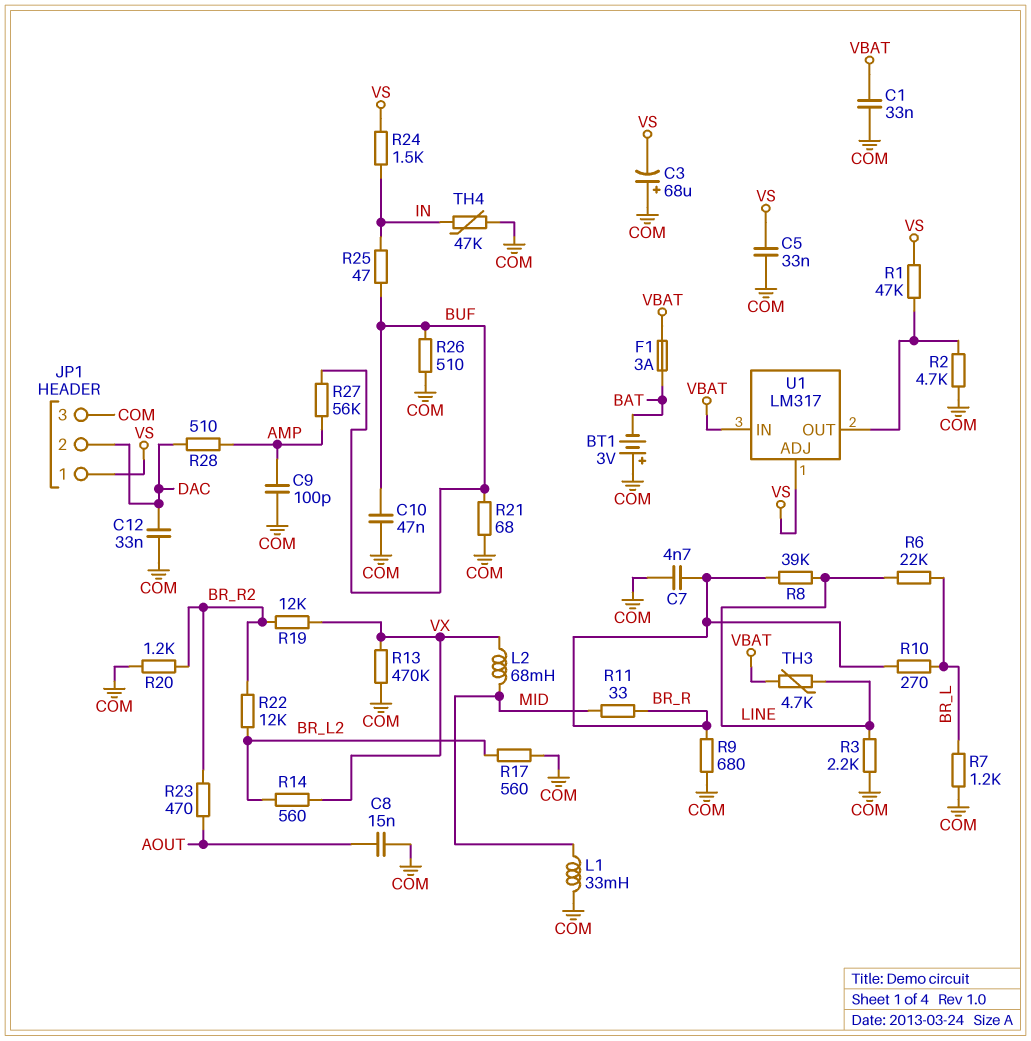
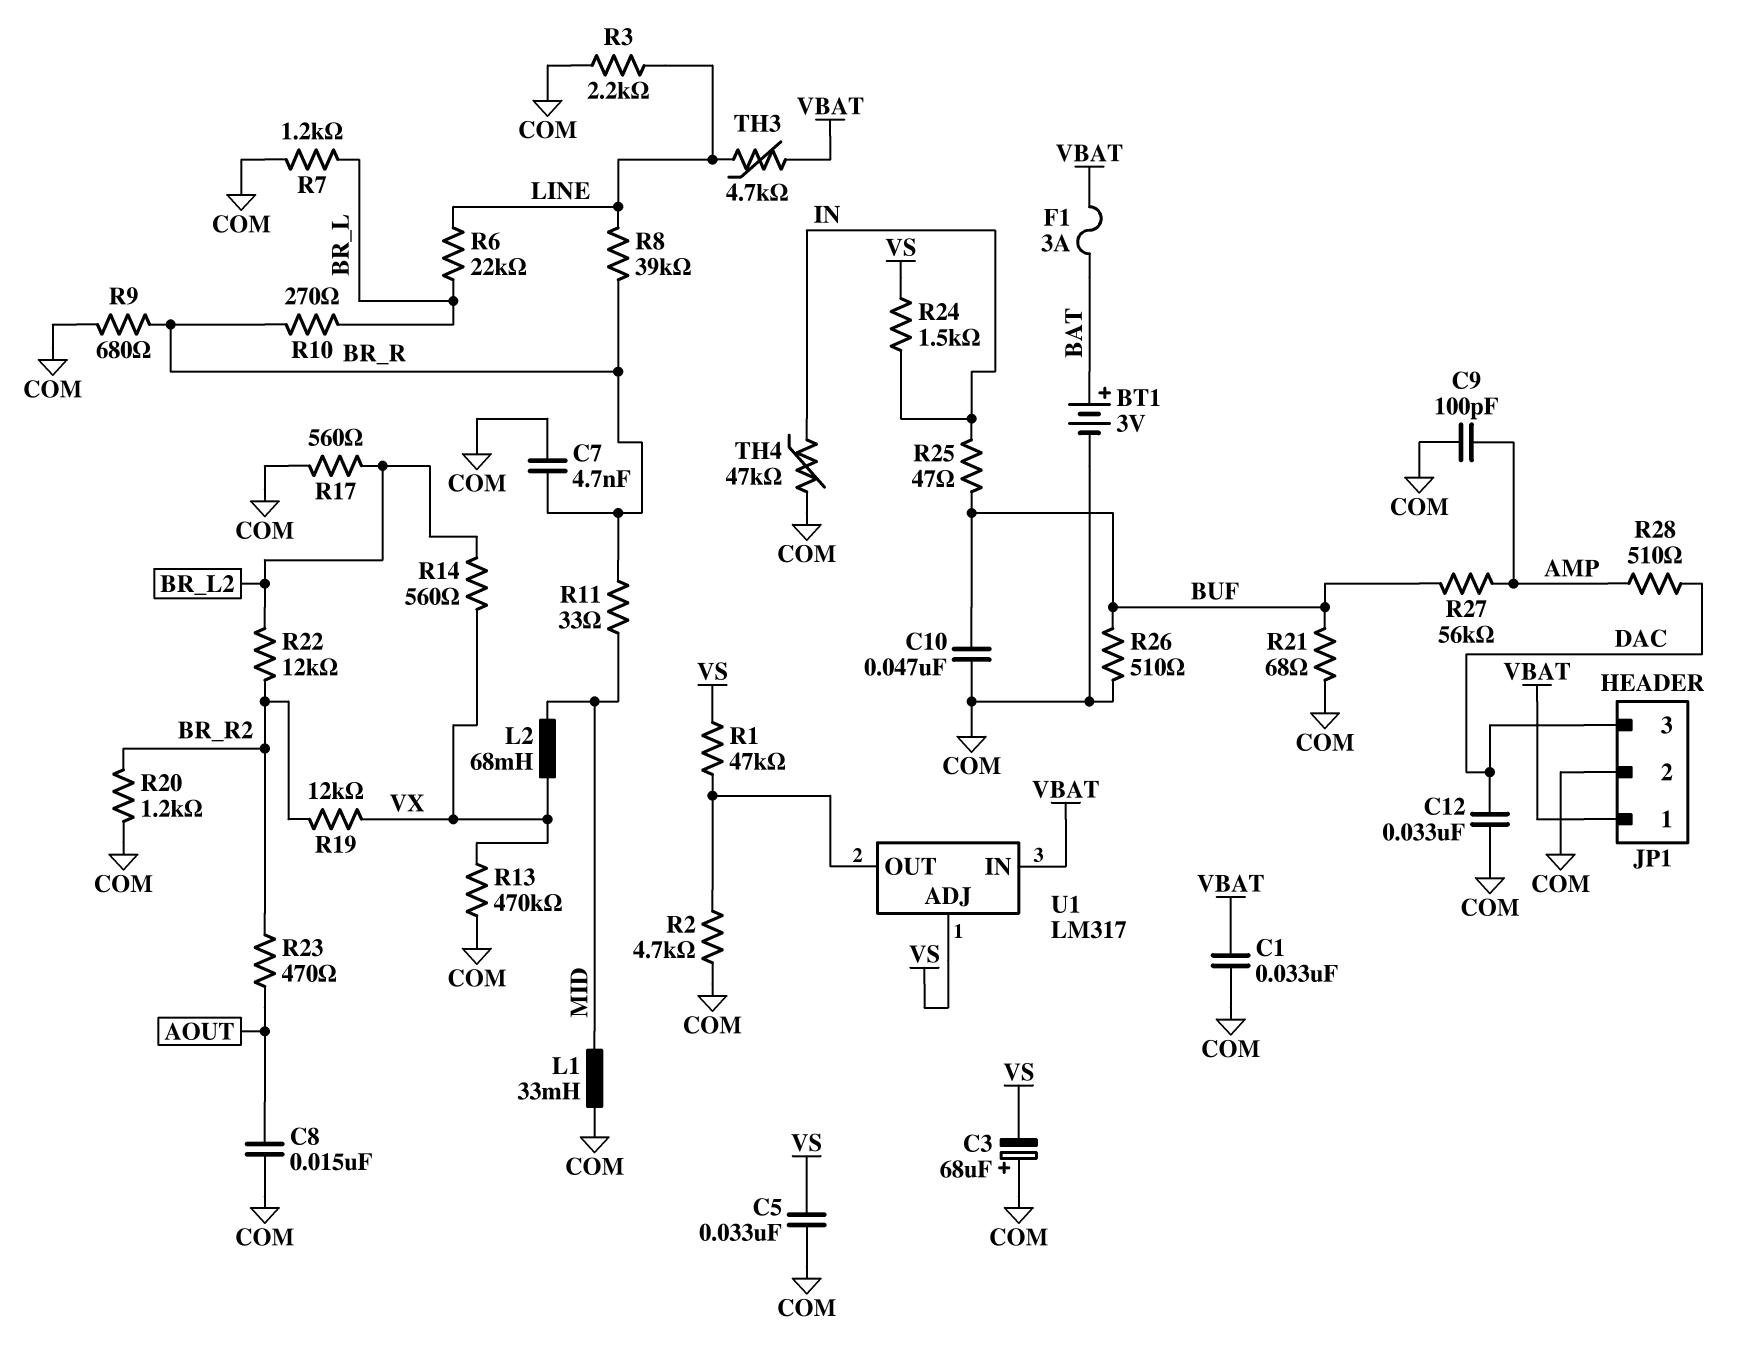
BT1: 3V (plus COM, minus BAT) -> 3V (plus BAT, minus COM)
JP1 pin 1: VS -> VBAT
JP1 pin 2: DAC -> COM
JP1 pin 3: COM -> DAC

